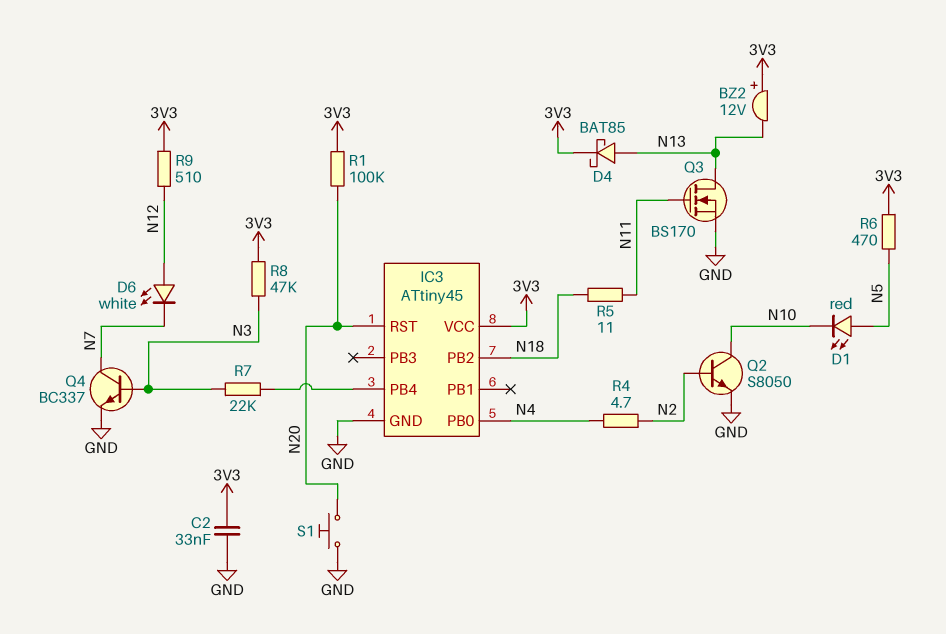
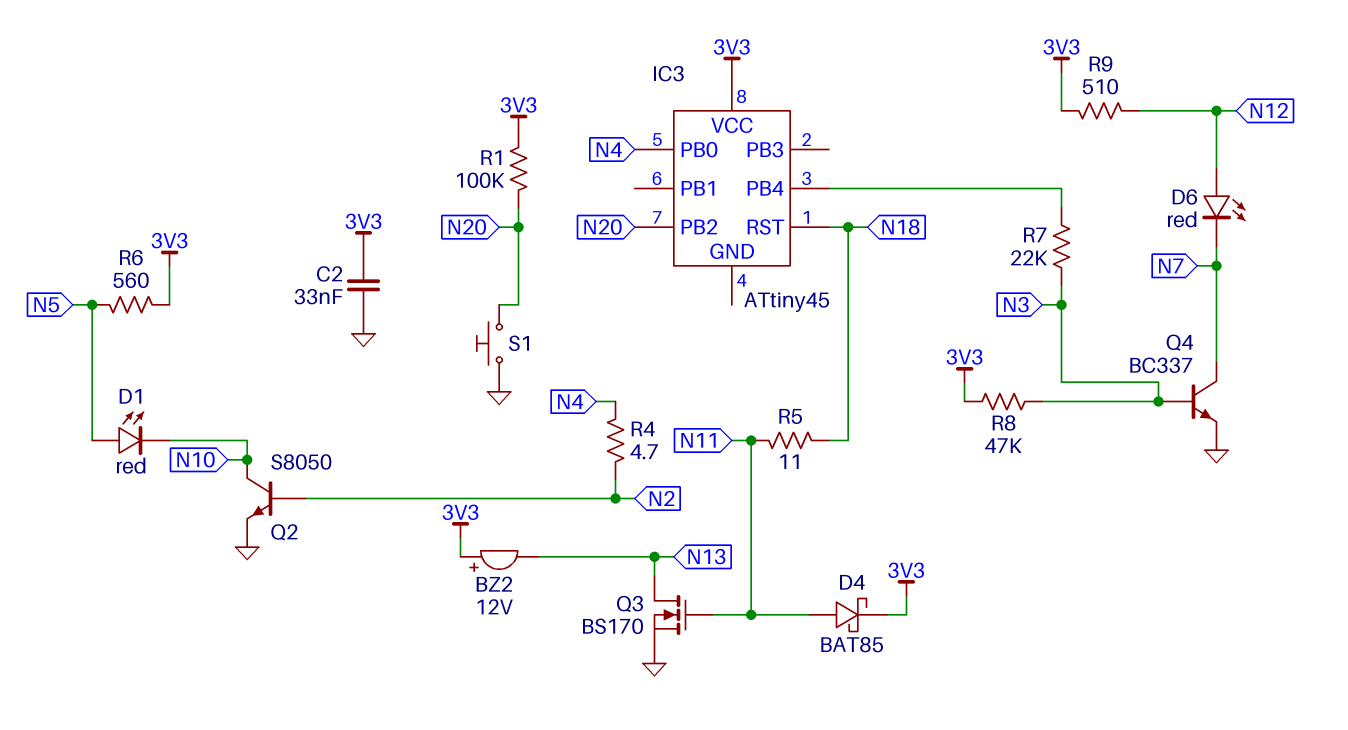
D4: schottky BAT85 (A N13, K 3V3) -> schottky BAT85 (A N11, K 3V3)
D6: LED white (A N12, K N7) -> LED red (A N12, K N7)
IC3 pin GND: GND -> none
IC3 pin PB2: N18 -> N20
IC3 pin RST: N20 -> N18
R6: 470 (3V3, N5) -> 560 (3V3, N5)

